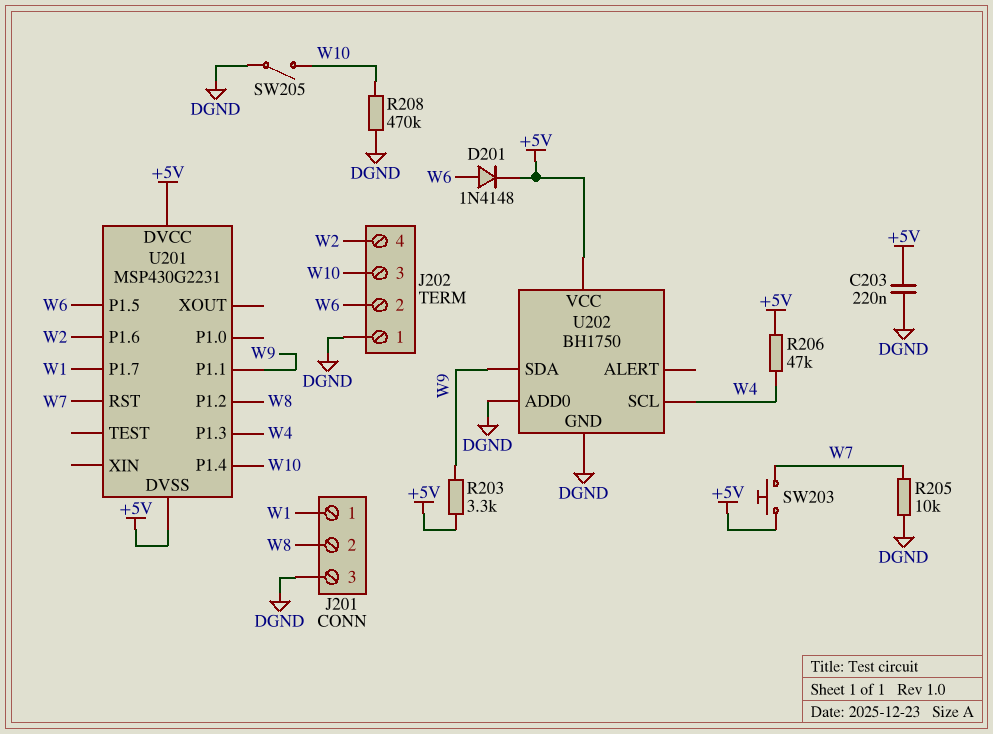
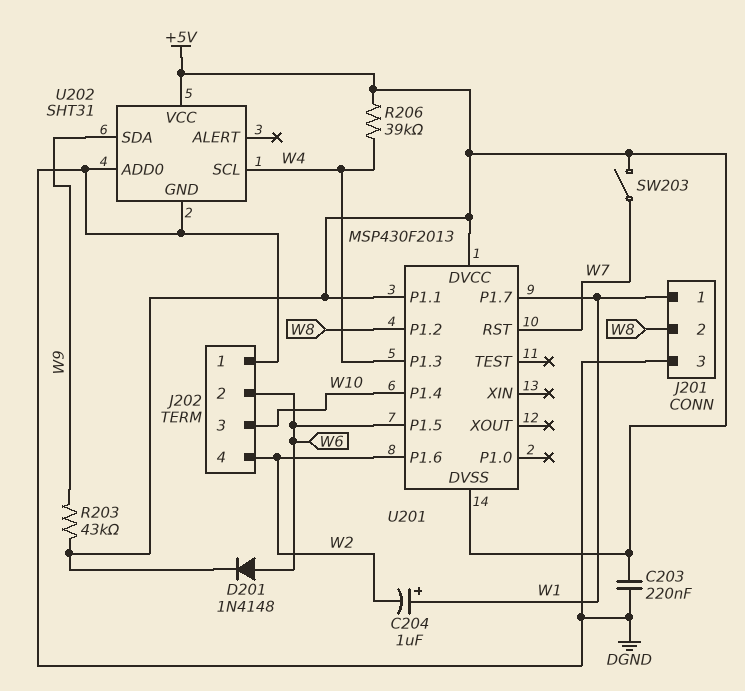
C204: none -> 1uF (plus W1, minus W2)
R203: 3.3k (+5V, W9) -> 43k (+5V, W9)
R205: 10k (DGND, W7) -> none
R206: 47k (+5V, W4) -> 39k (+5V, W4)
R208: 470k (DGND, W10) -> none
SW203: button (+5V, W7) -> switch (+5V, W7)
SW205: switch (DGND, W10) -> none
U201: MSP430G2231 -> MSP430F2013
U201 pin P1.1: W9 -> +5V
U202: BH1750 -> SHT31

